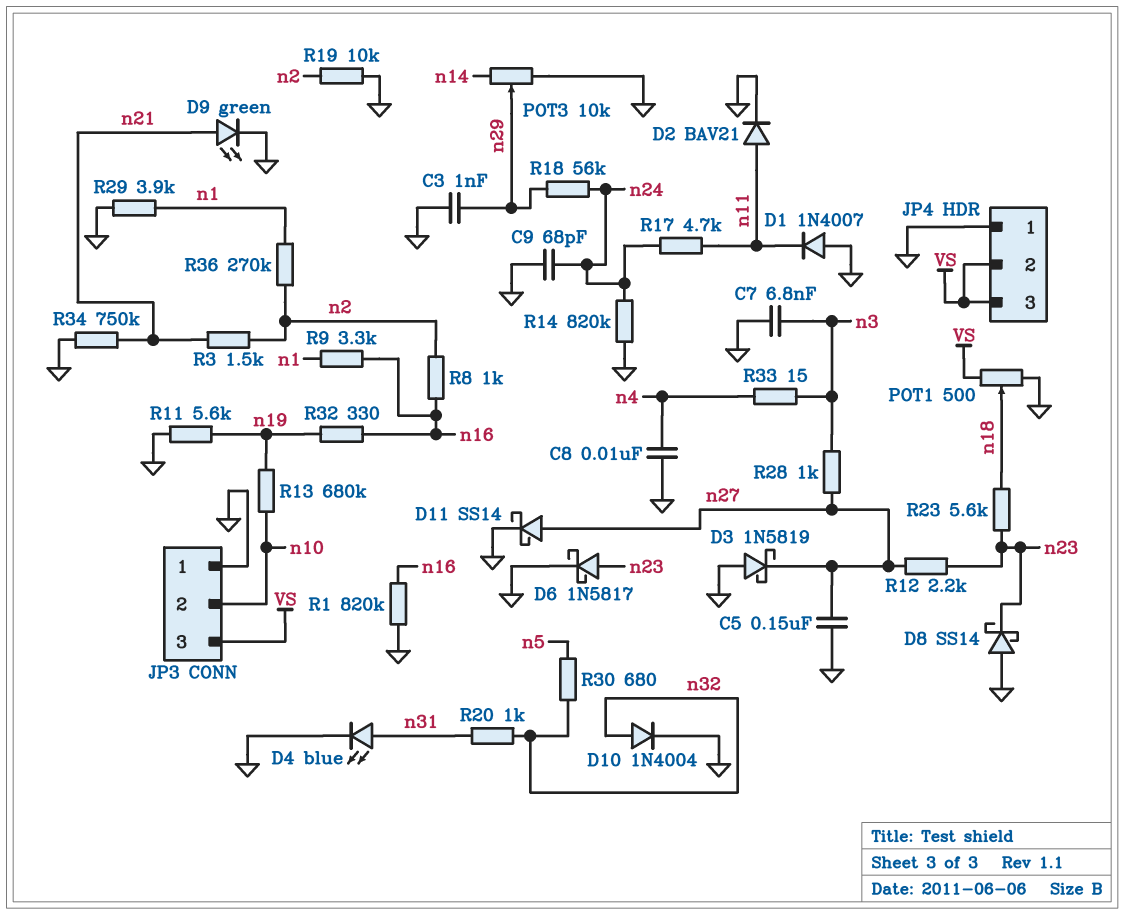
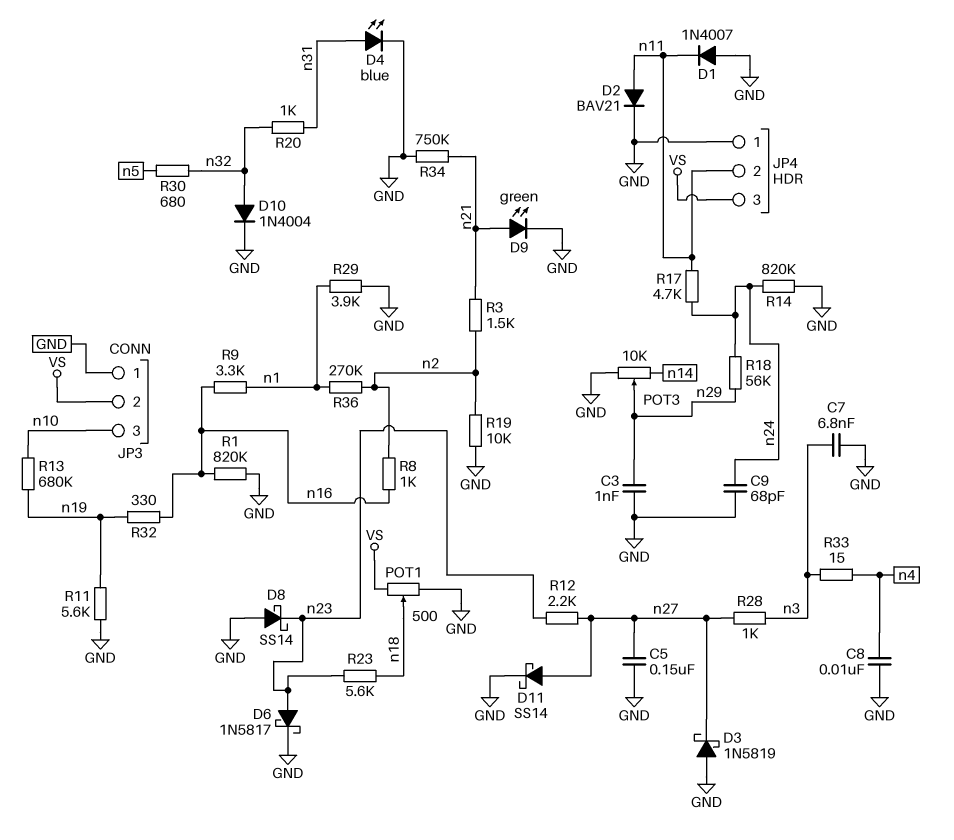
JP3 pin 2: n10 -> VS
JP3 pin 3: VS -> n10
JP4 pin 2: VS -> n11

